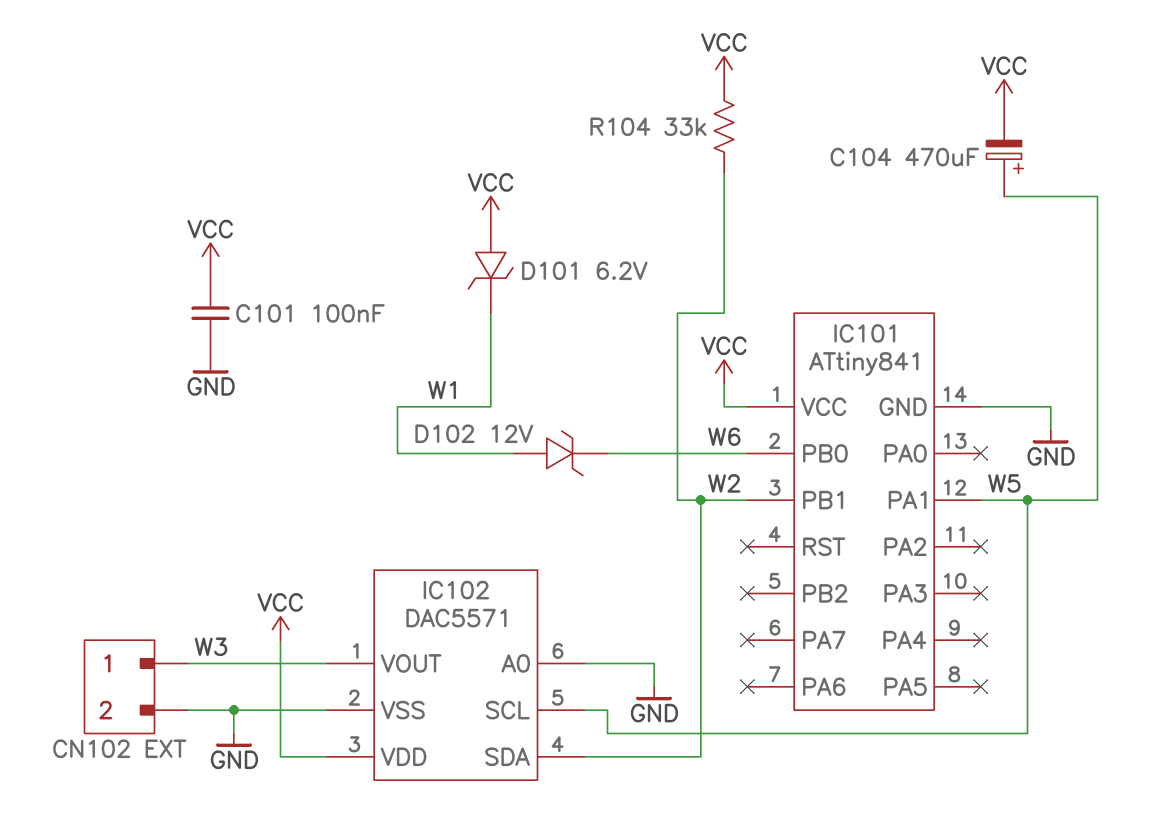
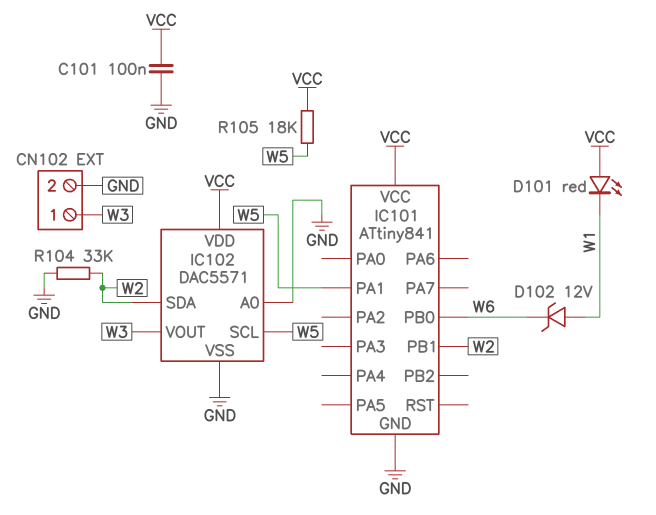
C104: 470uF (plus W5, minus VCC) -> none
D101: zener 6.2V (A VCC, K W1) -> LED red (A VCC, K W1)
R104: 33k (VCC, W2) -> 33k (GND, W2)
R105: none -> 18k (VCC, W5)

